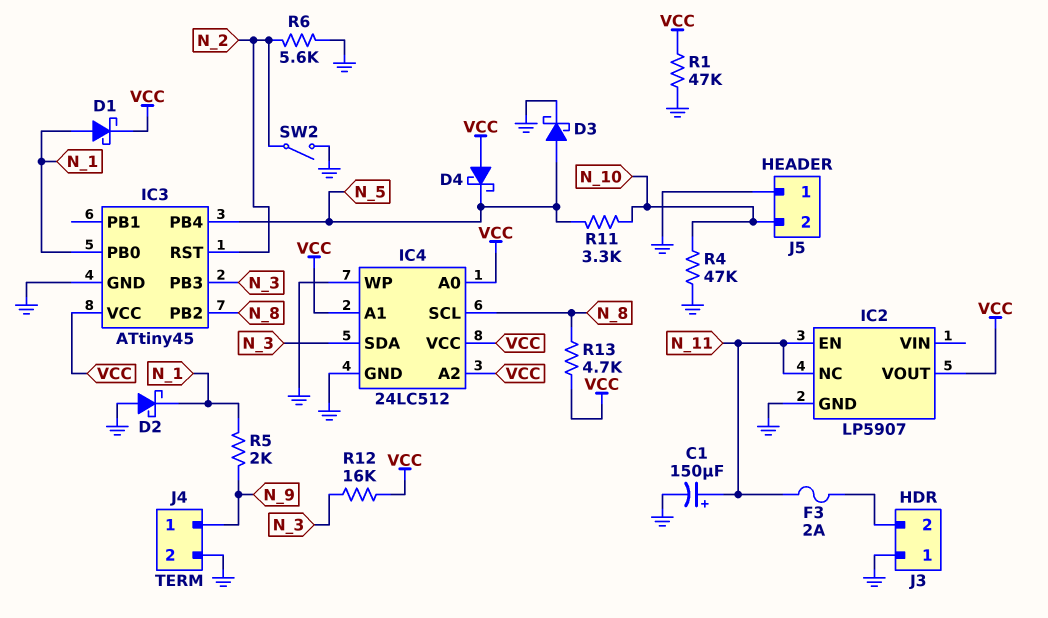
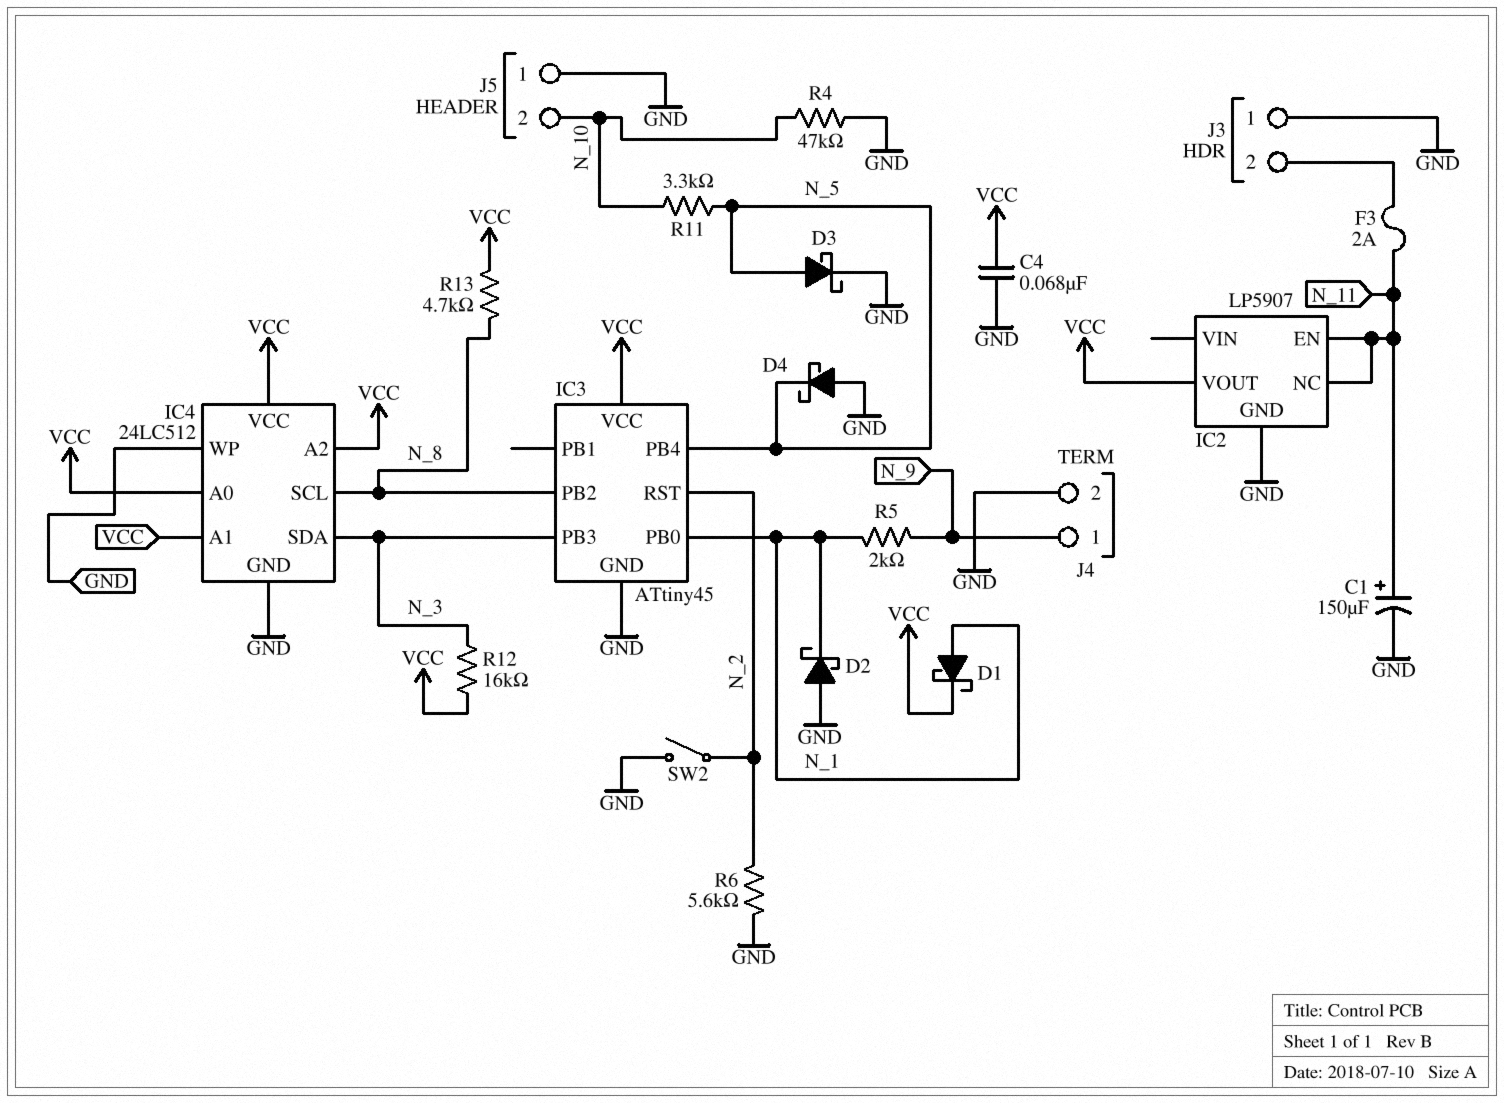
C4: none -> 68nF (GND, VCC)
D4: schottky (A VCC, K N_5) -> schottky (A GND, K N_5)
R1: 47k (GND, VCC) -> none

